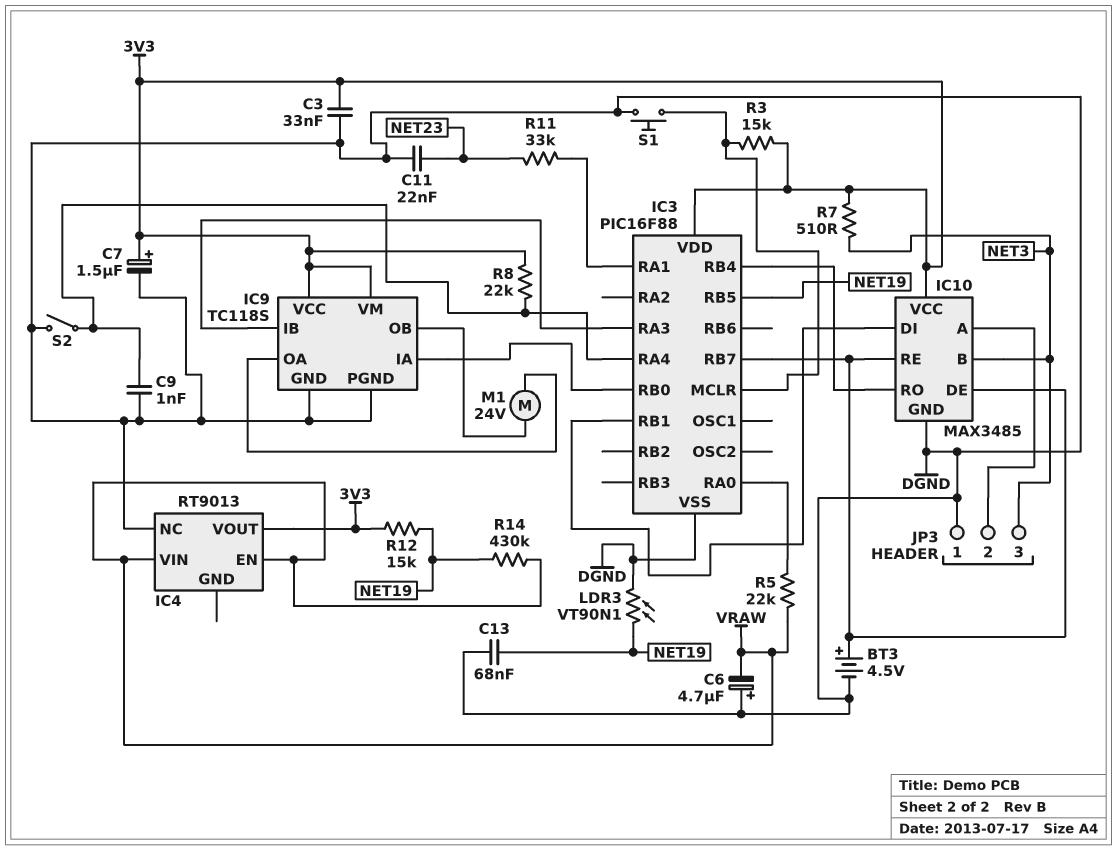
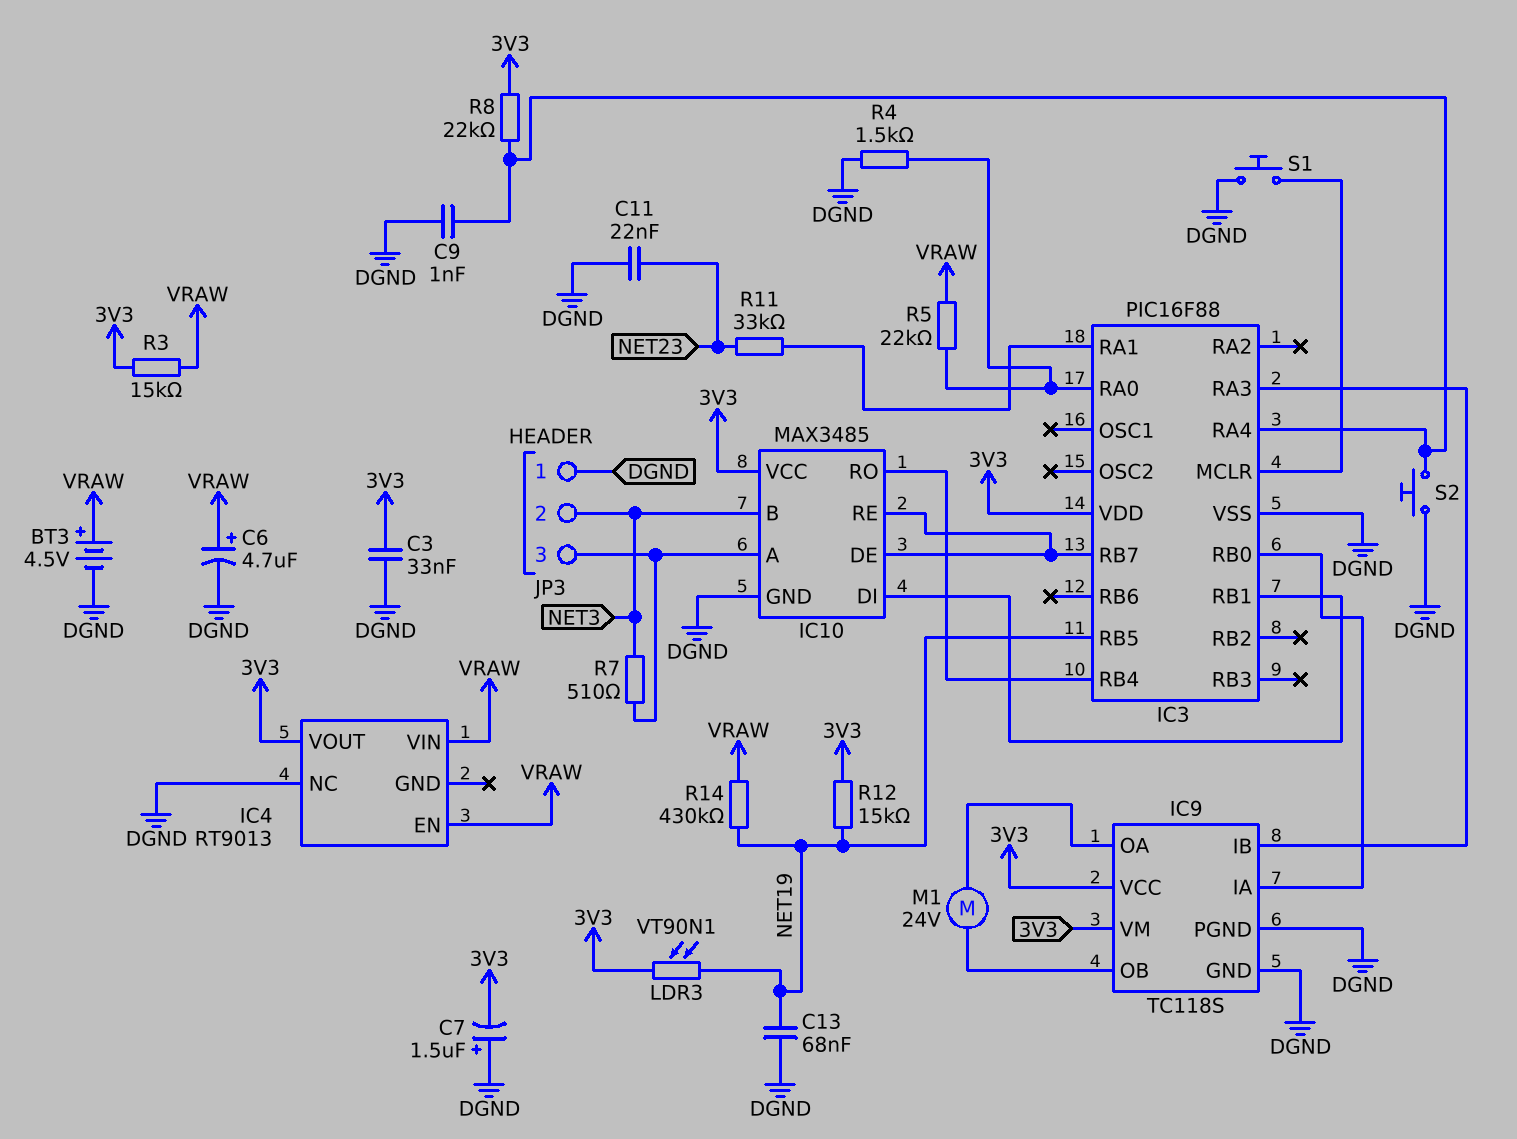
BT3: 4.5V (plus IC3/RB7, minus DGND) -> 4.5V (plus VRAW, minus DGND)
C6: 4.7uF (plus DGND, minus VRAW) -> 4.7uF (plus VRAW, minus DGND)
C7: 1.5uF (plus 3V3, minus DGND) -> 1.5uF (plus DGND, minus 3V3)
JP3 pin 2: IC10/A -> NET3
JP3 pin 3: NET3 -> IC10/A
LDR3: VT90N1 (DGND, NET19) -> VT90N1 (3V3, NET19)
R3: 15k (3V3, IC3/MCLR) -> 15k (3V3, VRAW)
R4: none -> 1.5k (DGND, IC3/RA0)
R7: 510 (3V3, NET3) -> 510 (IC10/A, NET3)
S2: switch (DGND, IC3/RA4) -> button (DGND, IC3/RA4)

